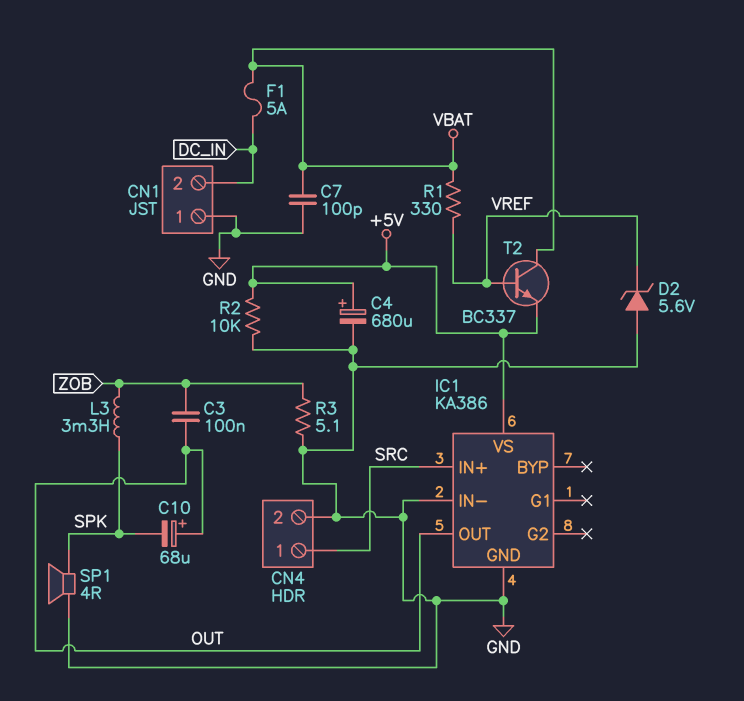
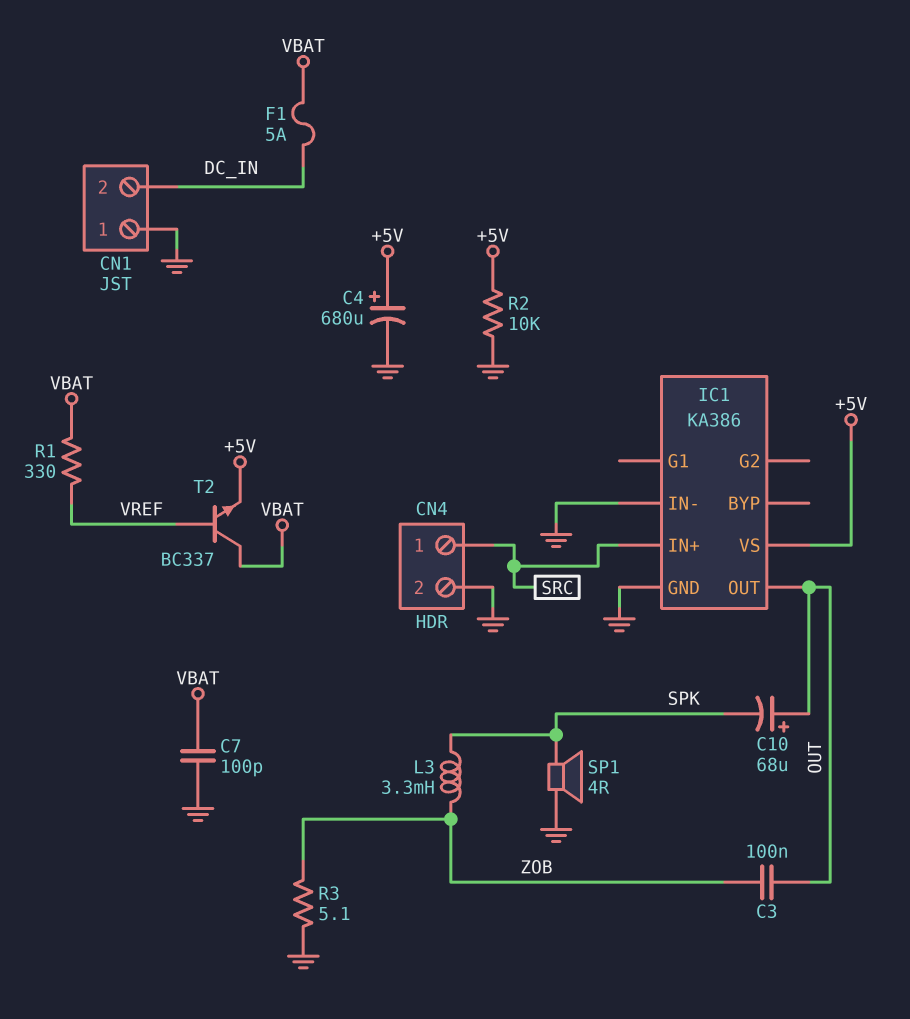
D2: zener 5.6V (A GND, K VREF) -> none

